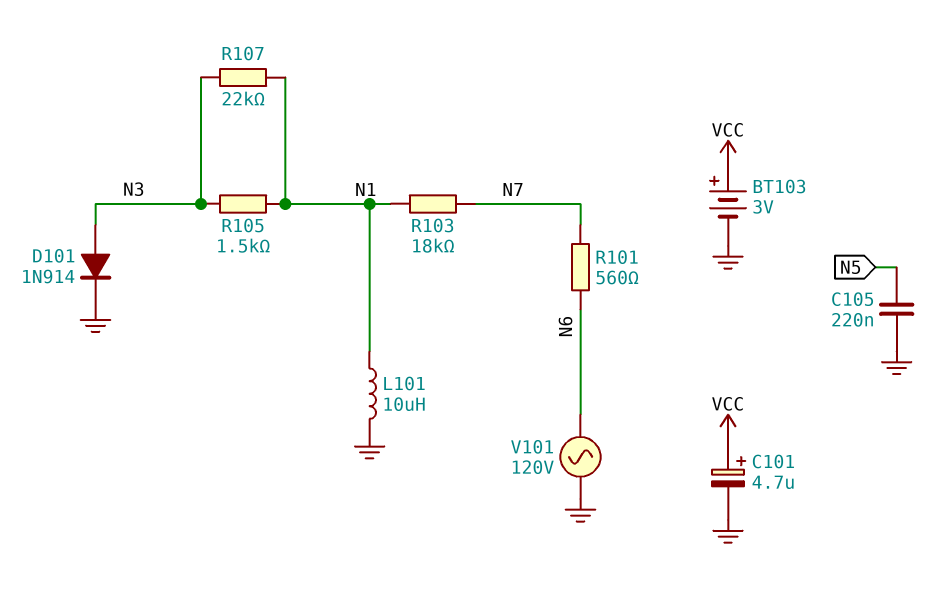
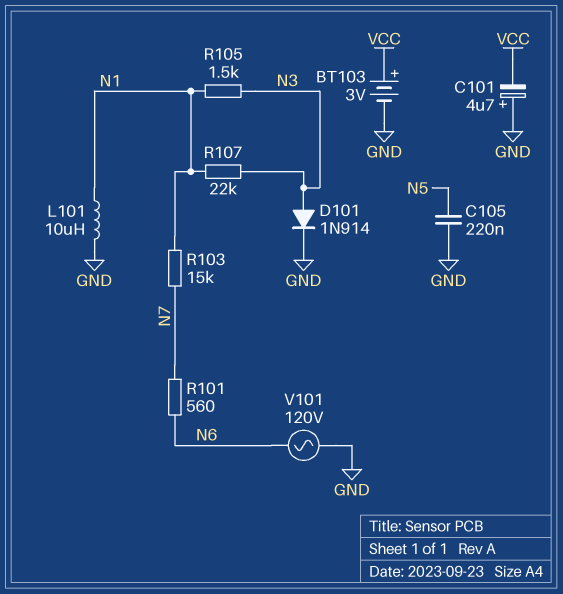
C101: 4.7uF (plus VCC, minus GND) -> 4.7uF (plus GND, minus VCC)
R103: 18k (N1, N7) -> 15k (N1, N7)

